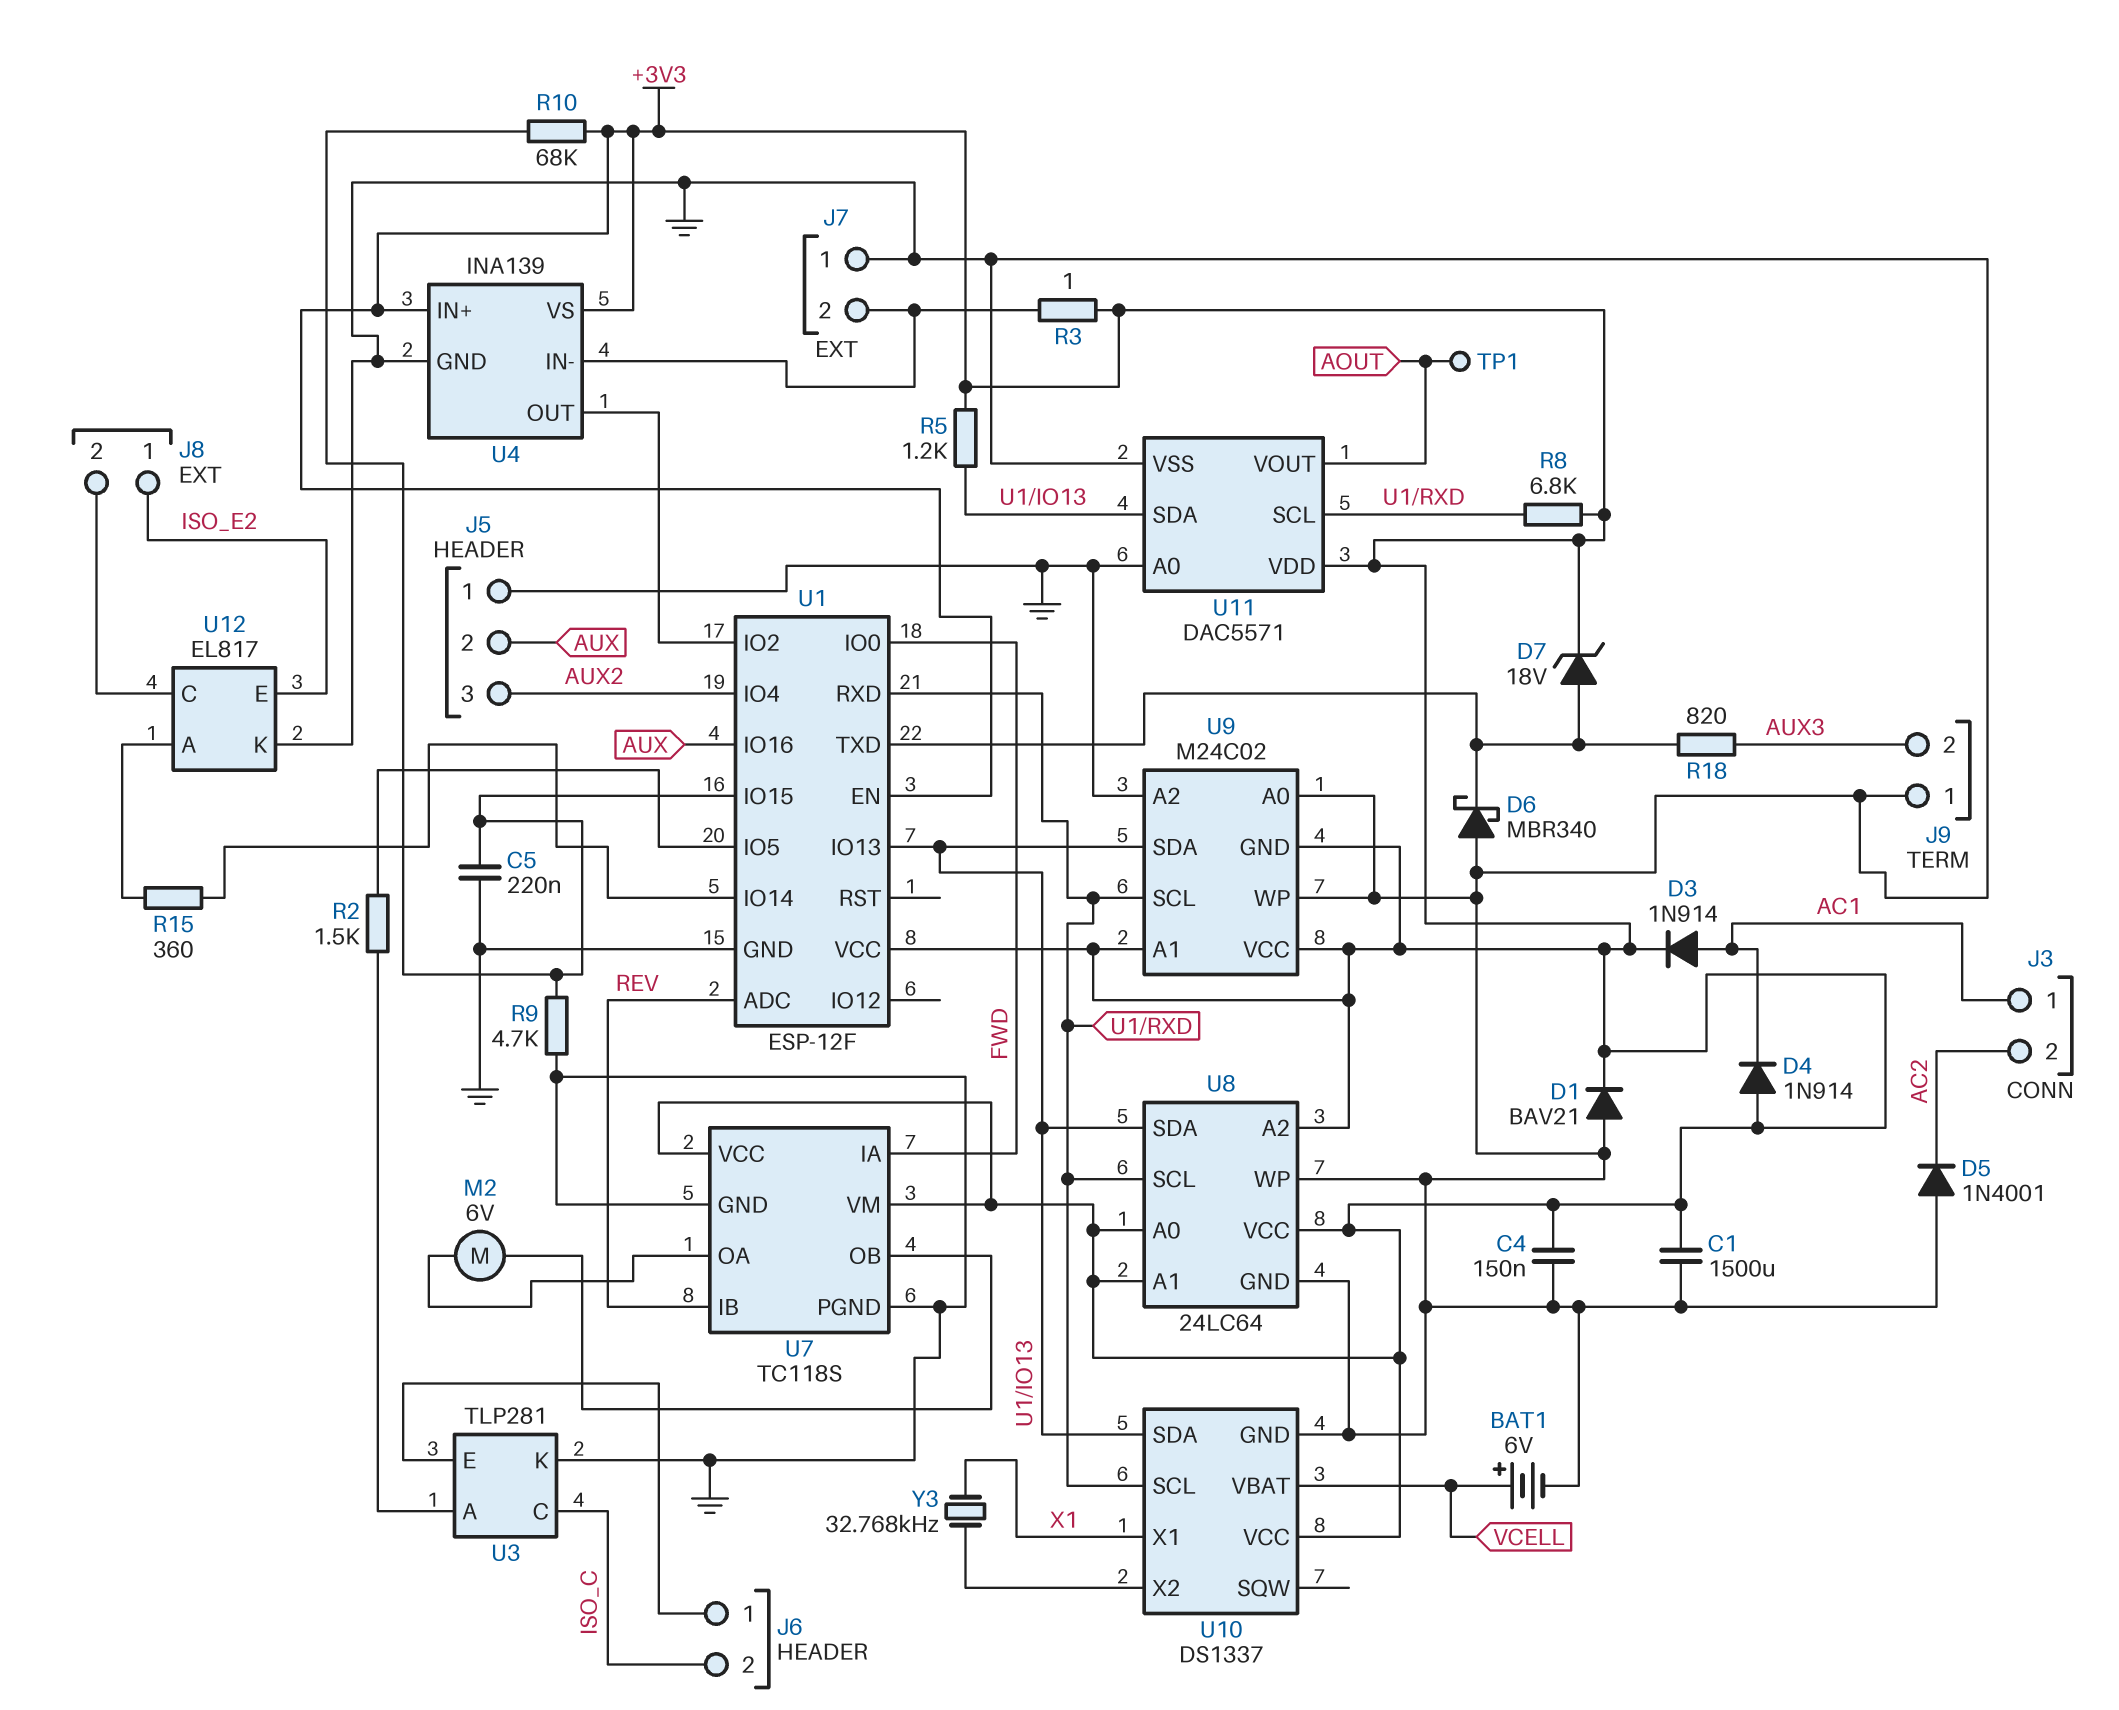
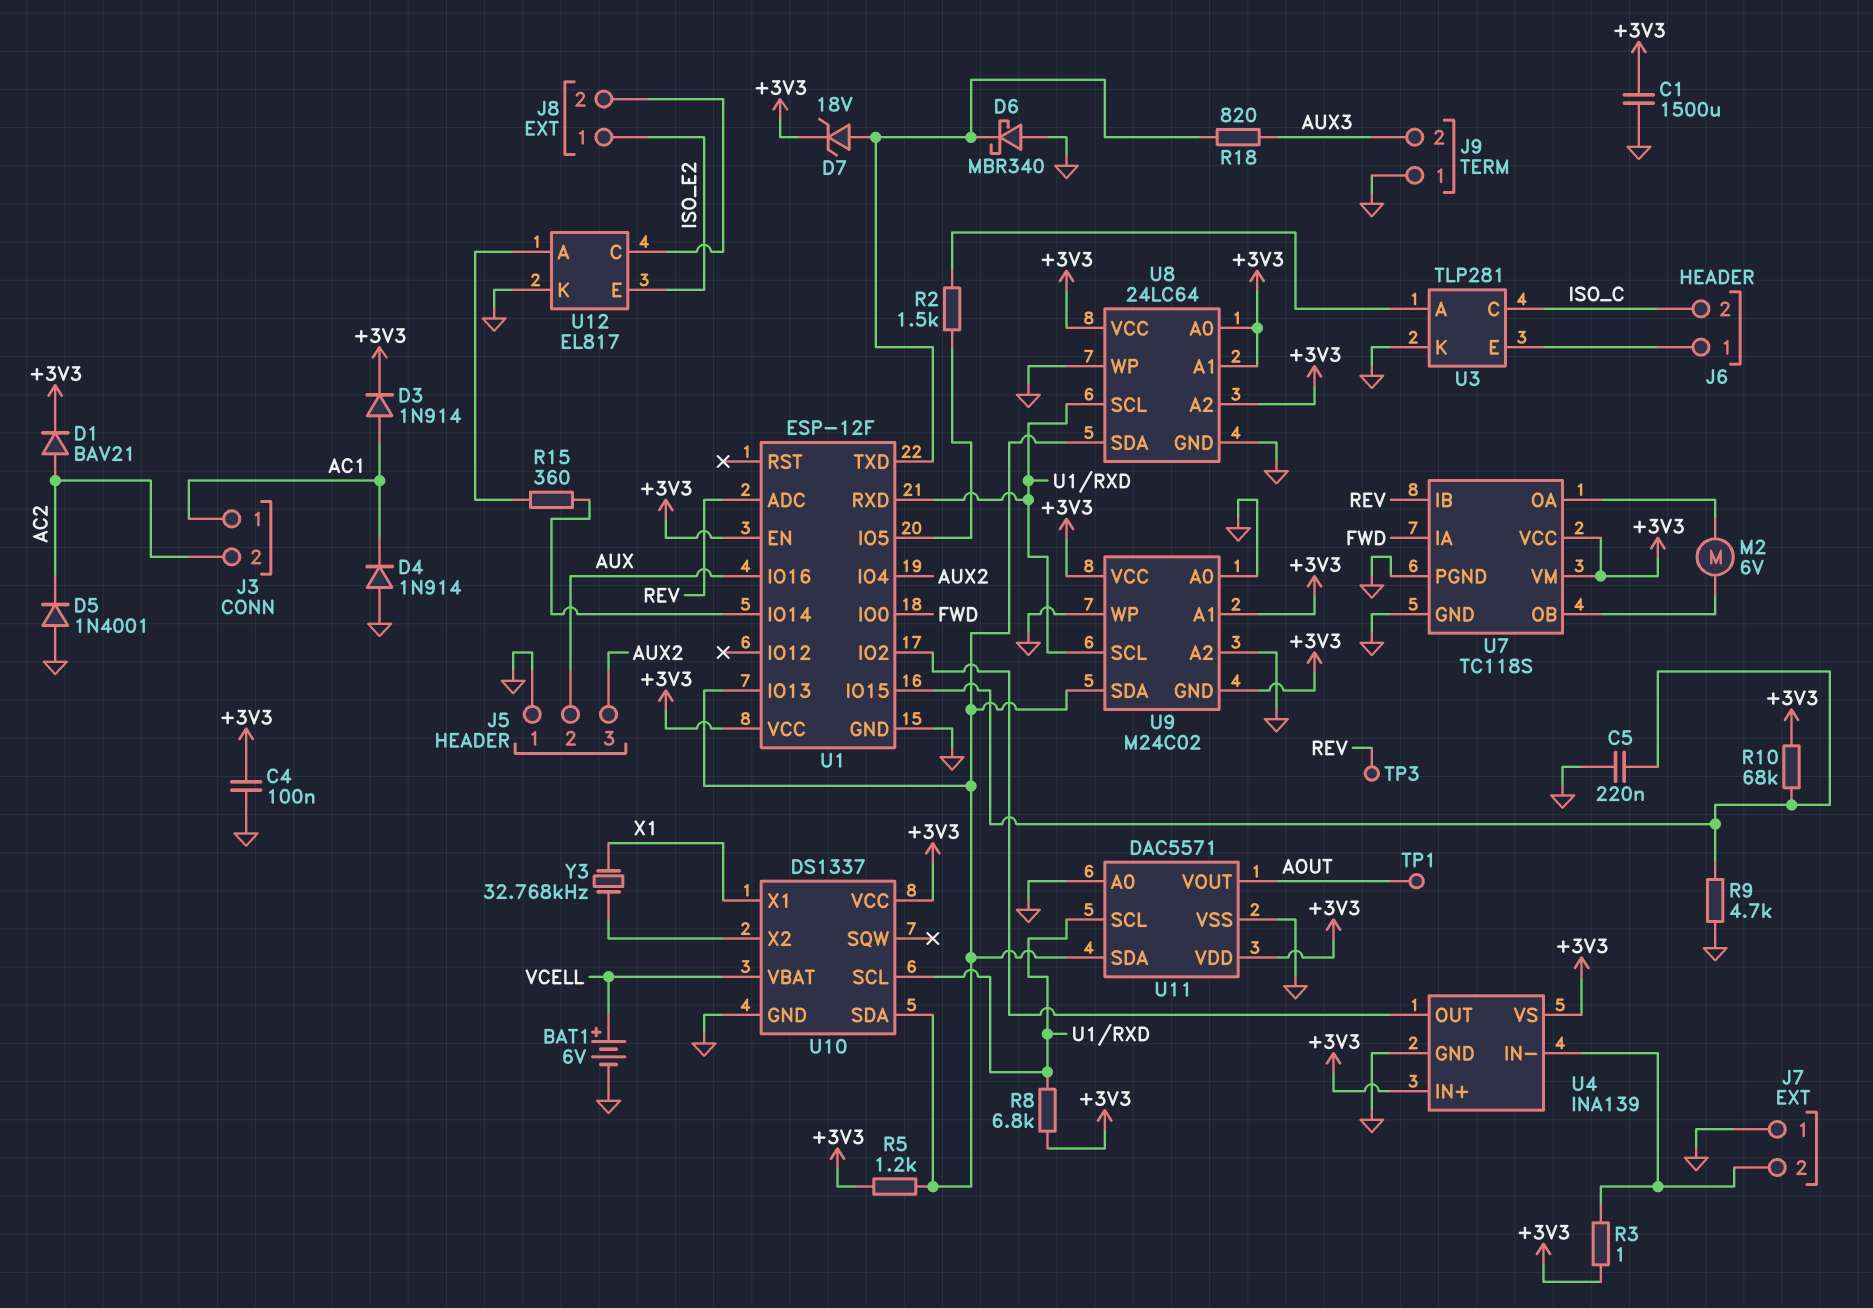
C4: 150nF (+3V3, GND) -> 100nF (+3V3, GND)
D1: diode BAV21 (A GND, K +3V3) -> diode BAV21 (A AC2, K +3V3)
D4: diode 1N914 (A +3V3, K AC1) -> diode 1N914 (A GND, K AC1)
TP3: none -> test point (REV)

